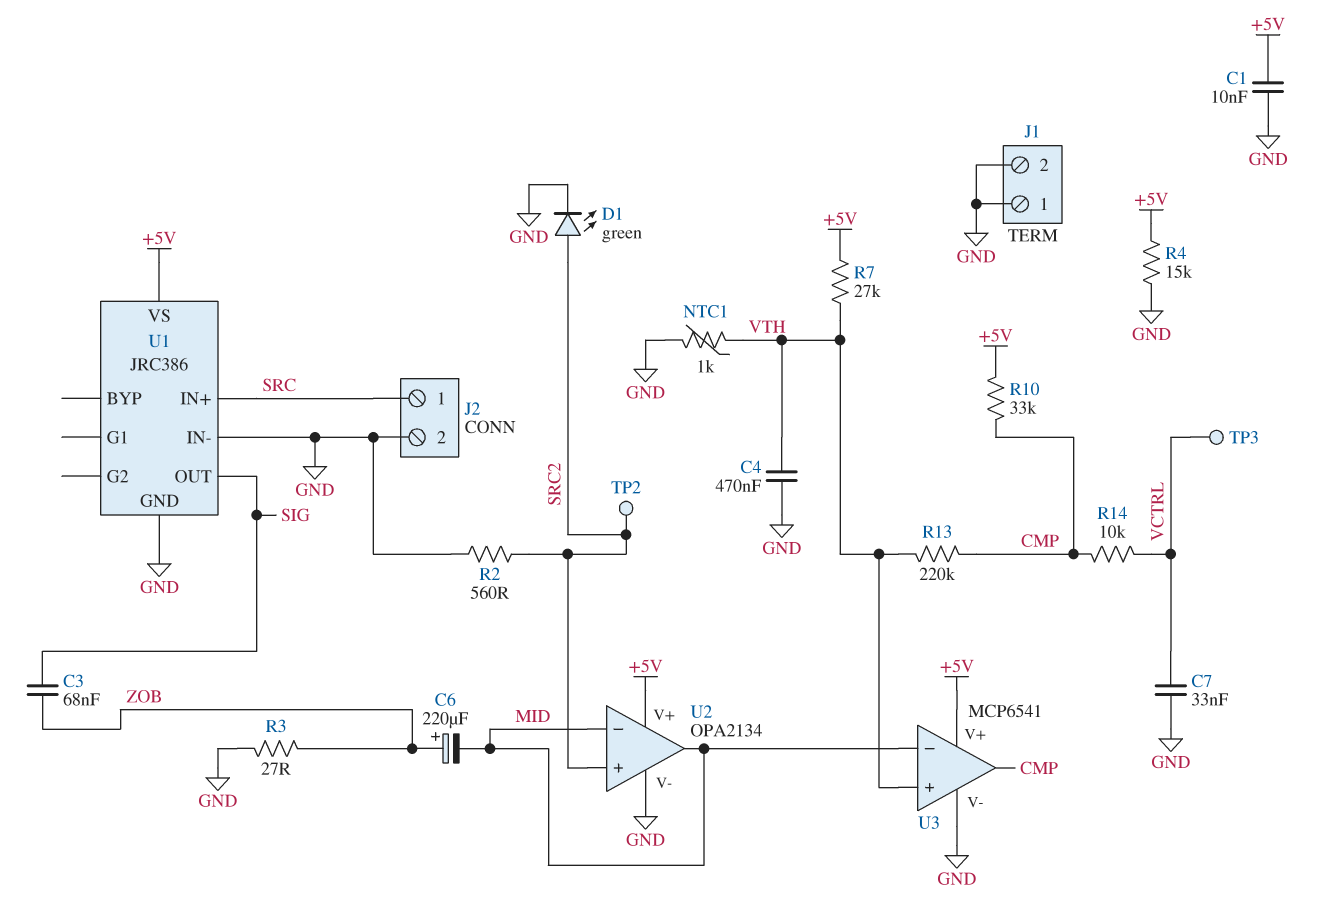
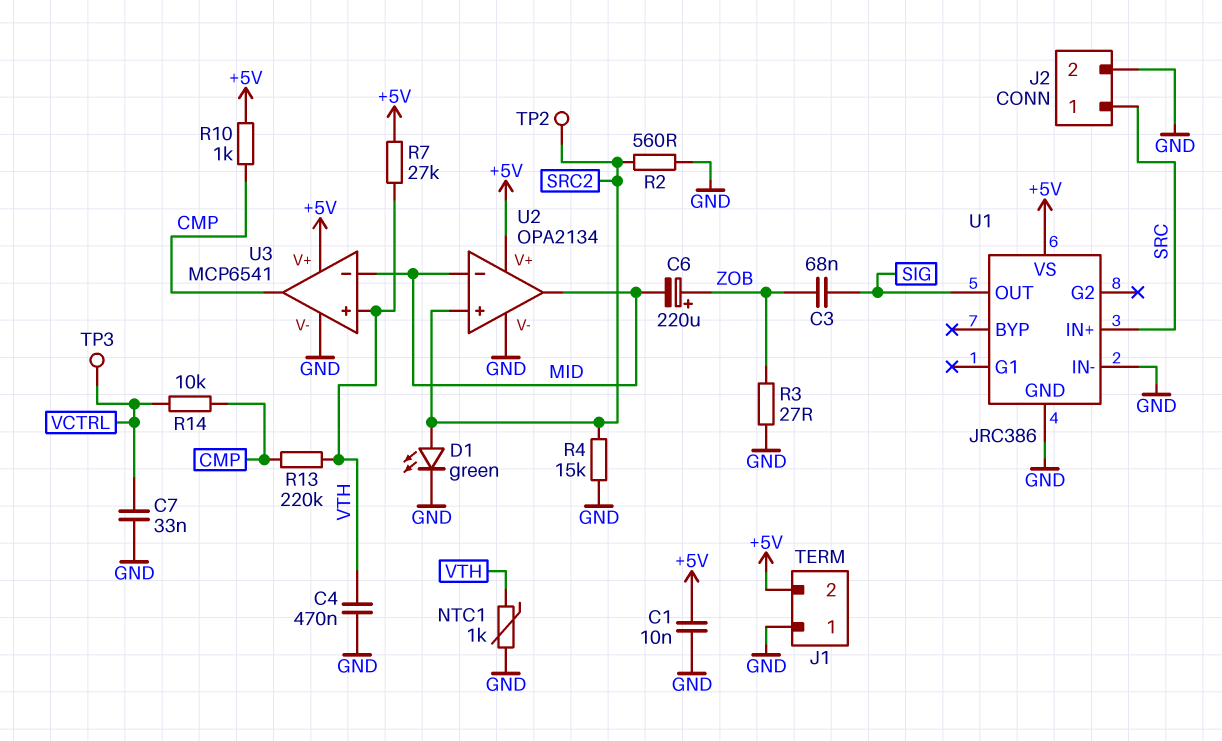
J1 pin 2: GND -> +5V
R4: 15k (+5V, GND) -> 15k (GND, SRC2)
R10: 33k (+5V, CMP) -> 1k (+5V, CMP)

